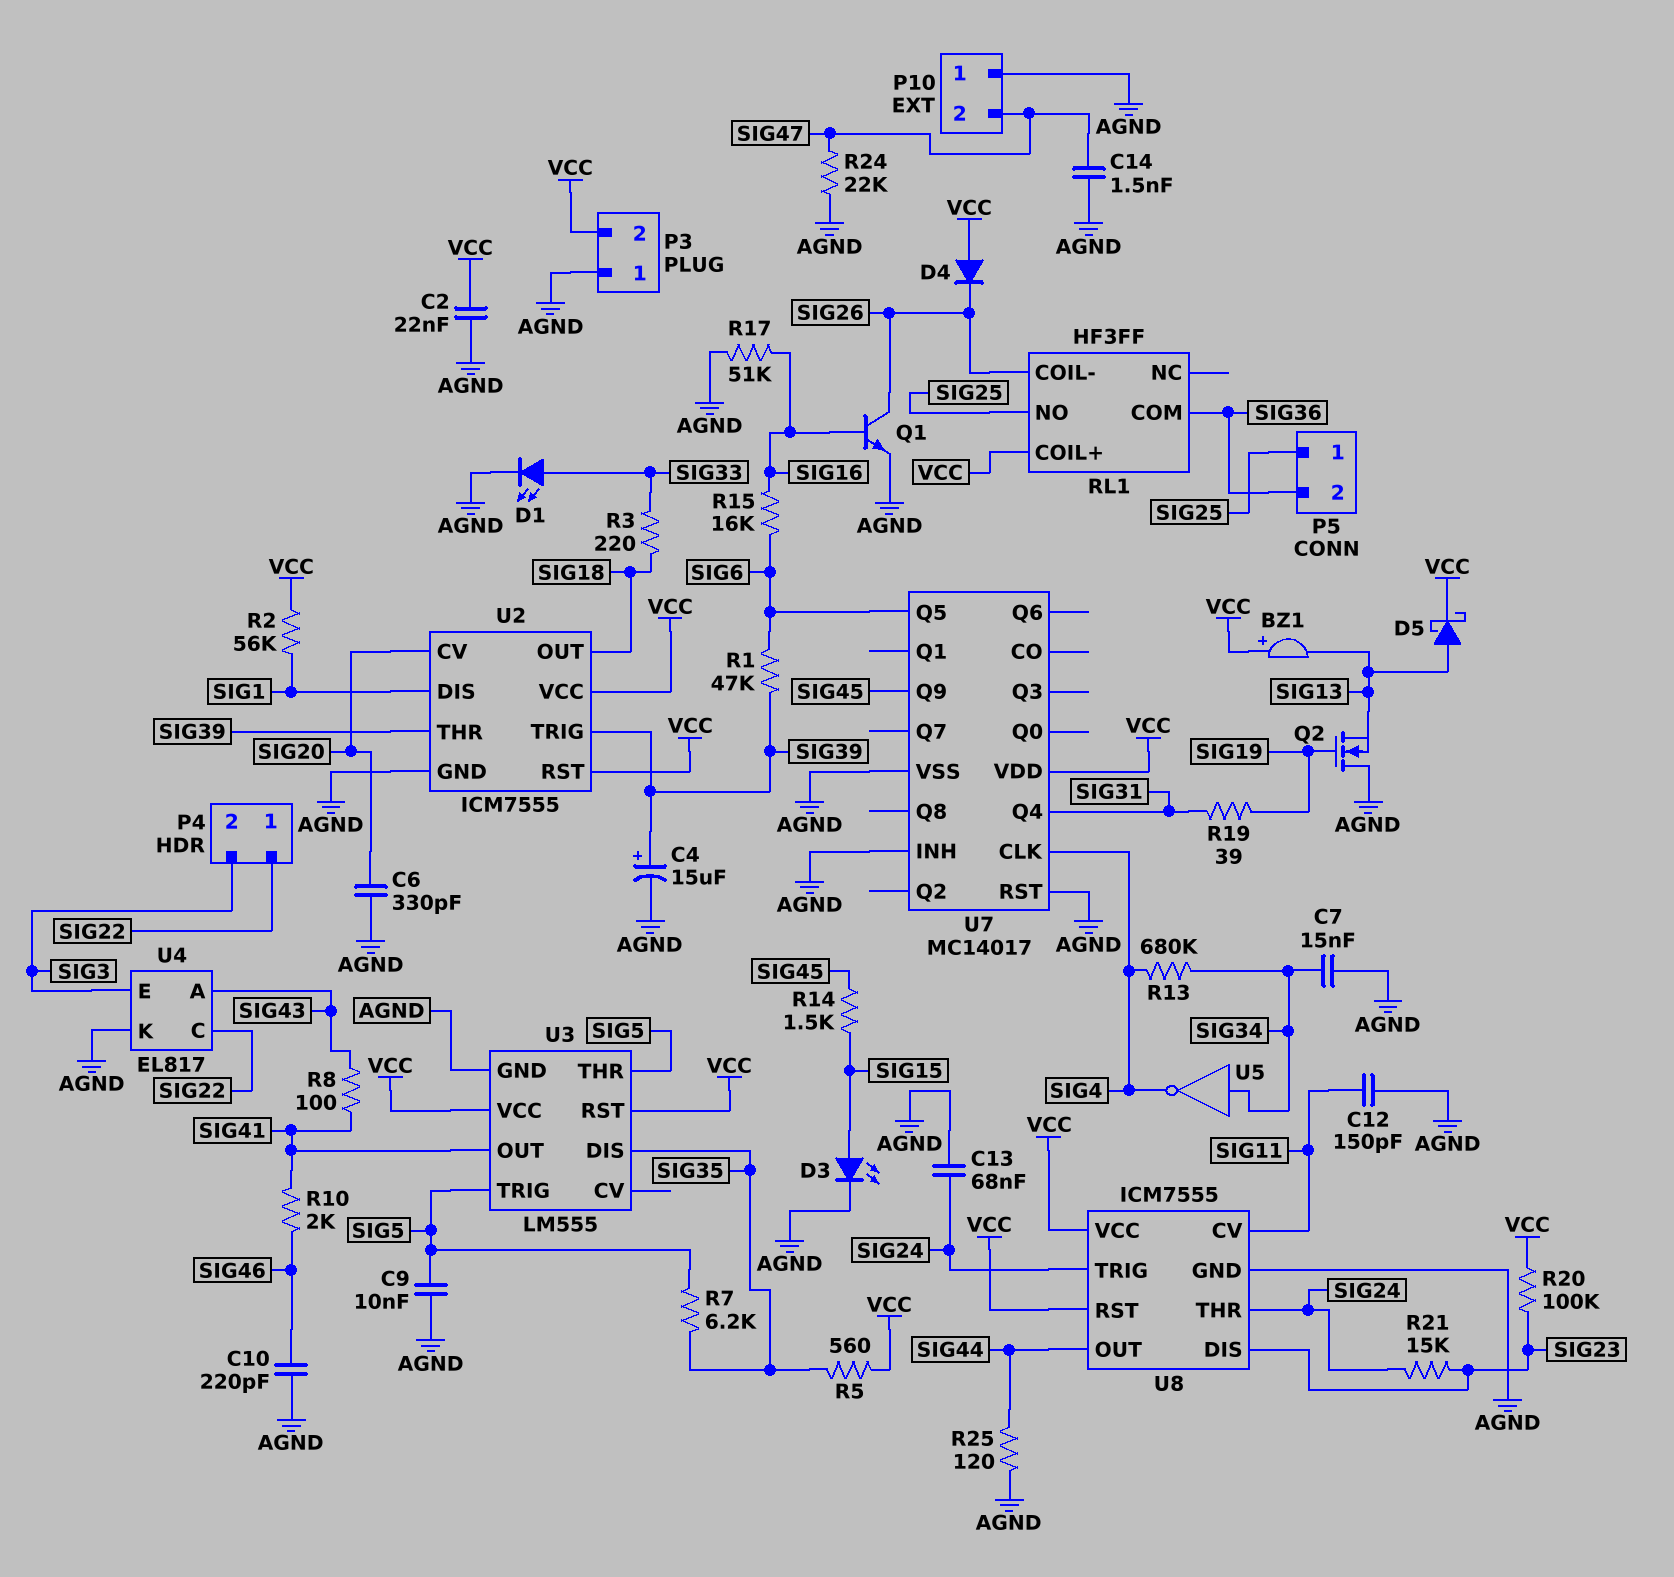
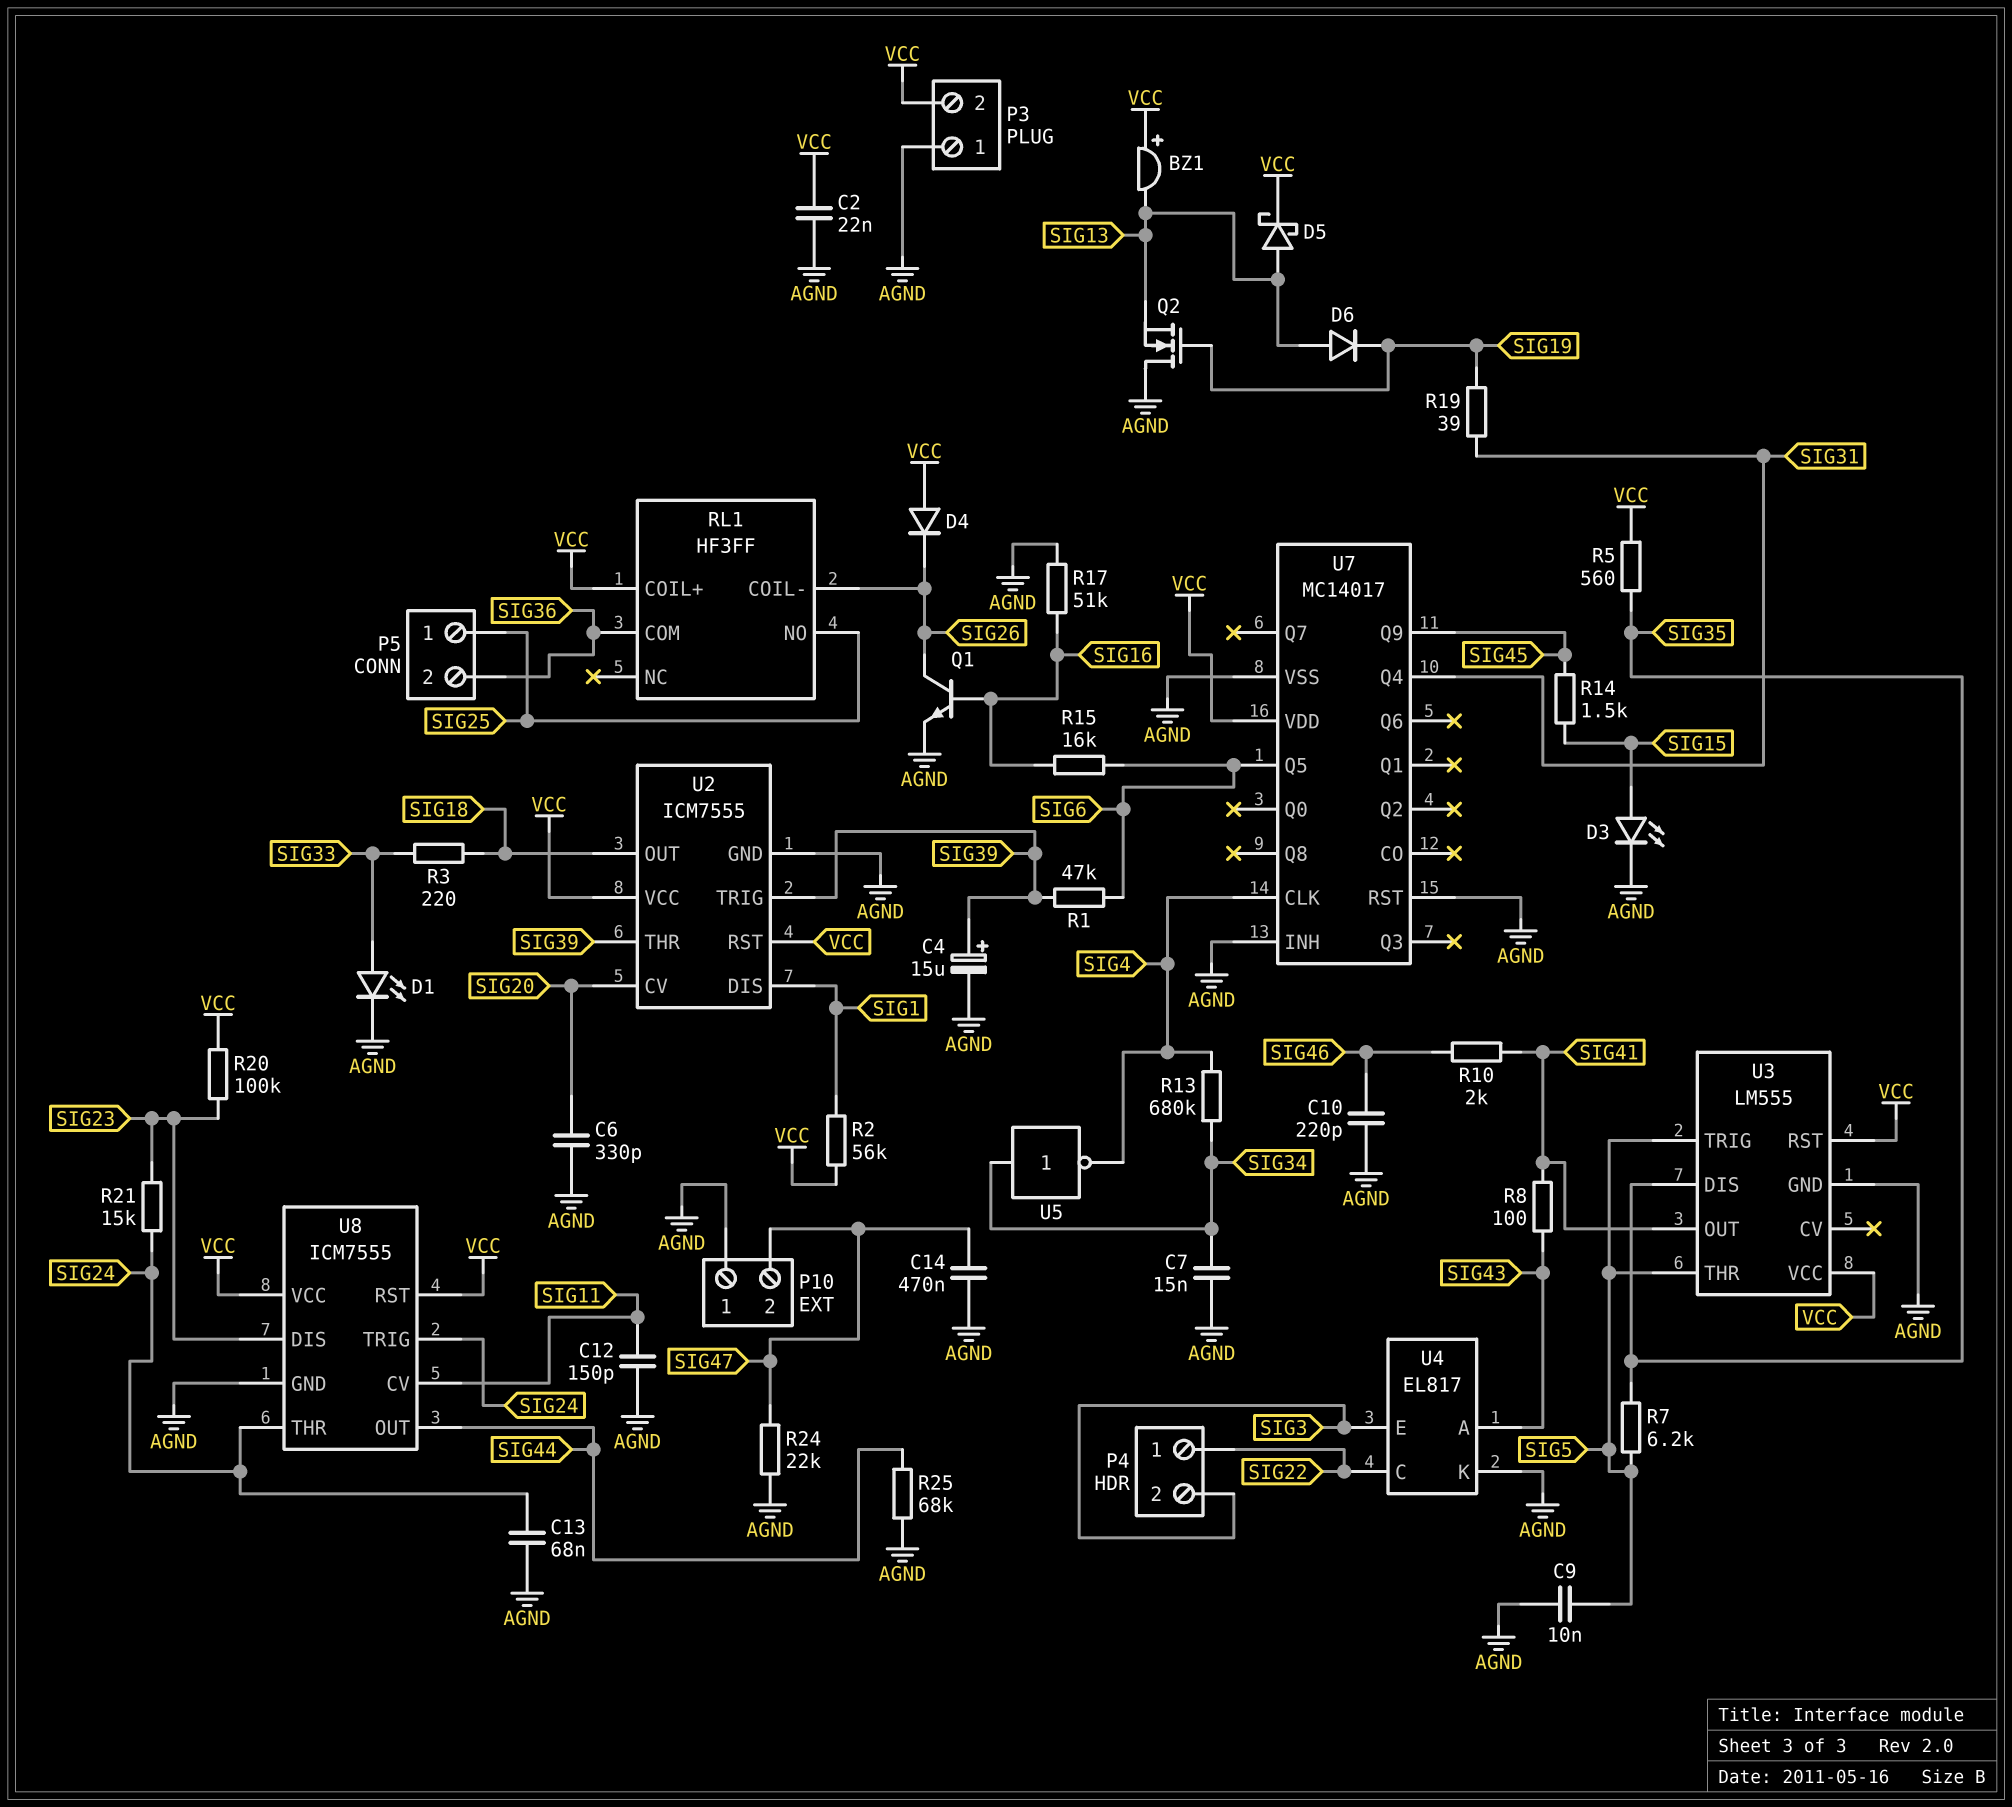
C14: 1.5nF (AGND, SIG47) -> 470nF (AGND, SIG47)
D6: none -> diode (A SIG13, K SIG19)
R25: 120 (AGND, SIG44) -> 68k (AGND, SIG44)

